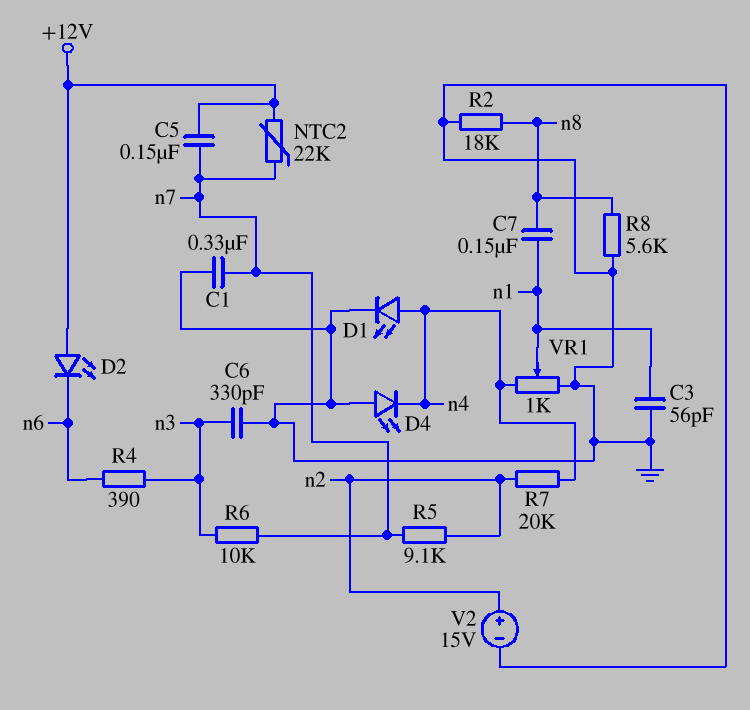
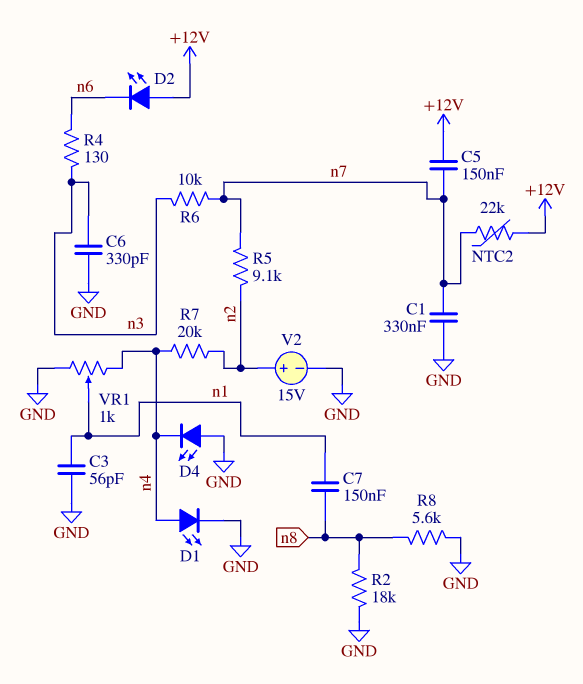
R4: 390 (n3, n6) -> 130 (n3, n6)

